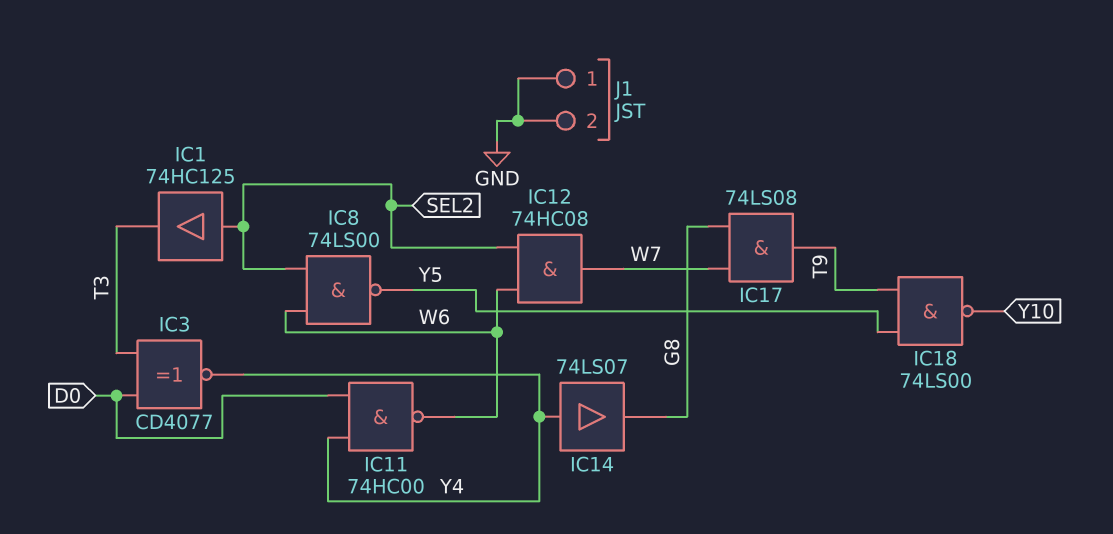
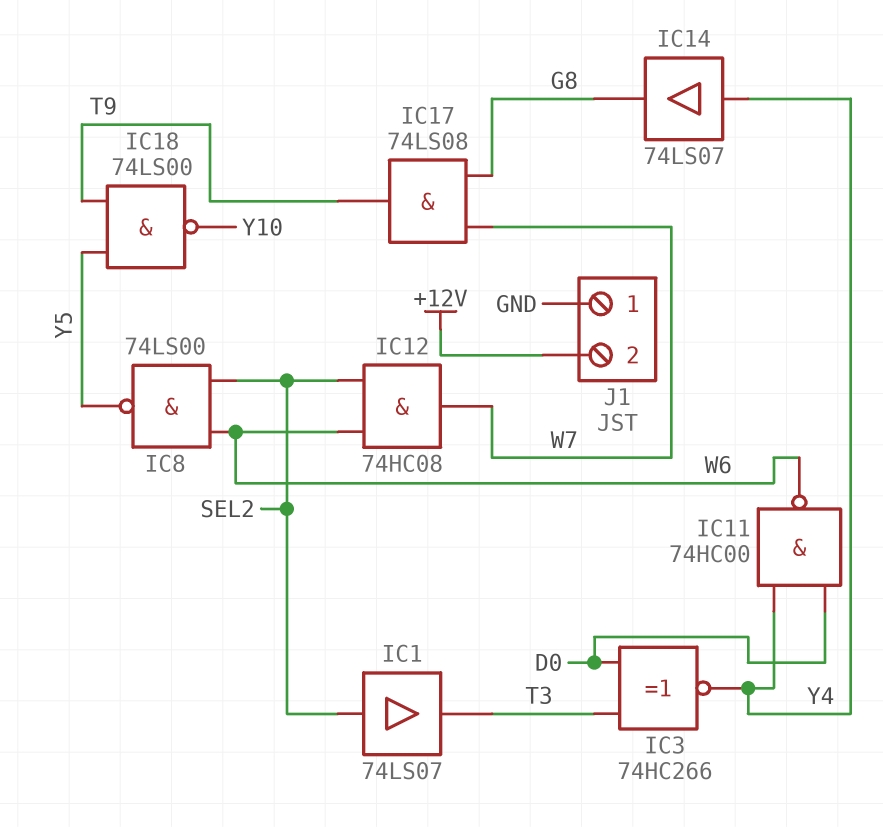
IC1: buffer 74HC125 (in SEL2, out T3) -> buffer 74LS07 (in SEL2, out T3)
IC3: XNOR CD4077 (in D0, in T3, out Y4) -> XNOR 74HC266 (in D0, in T3, out Y4)
J1 pin 2: GND -> +12V

